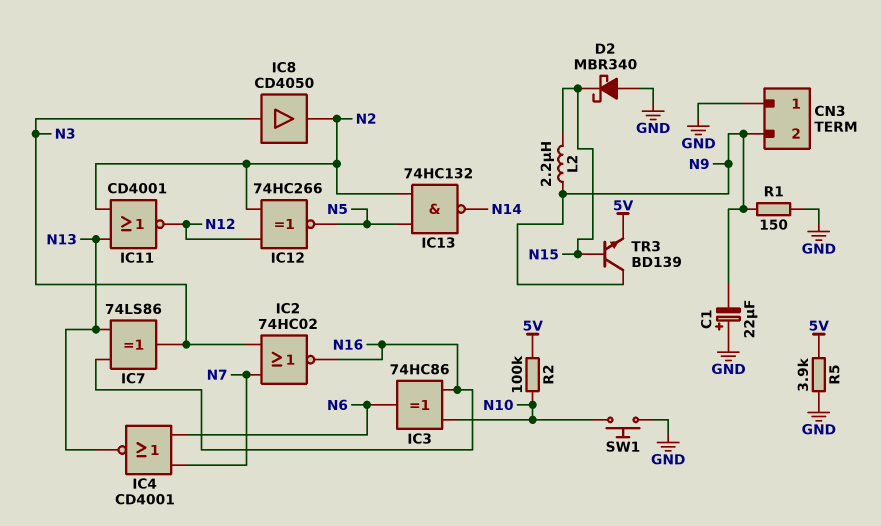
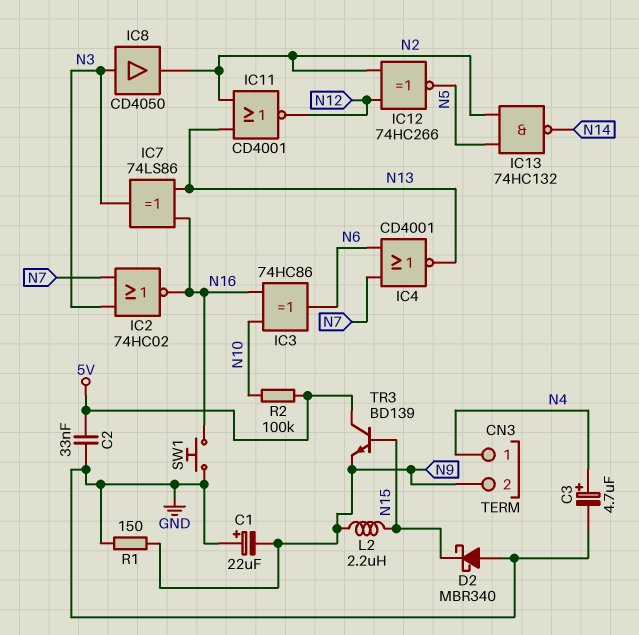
C2: none -> 33nF (5V, GND)
C3: none -> 4.7uF (plus N4, minus GND)
CN3 pin 1: GND -> N4
R5: 3.9k (5V, GND) -> none
SW1: button (GND, N10) -> button (GND, N16)
TR3: NPN BD139 (B N15, C N9, E 5V) -> NPN BD139 (B N15, C 5V, E N9)

